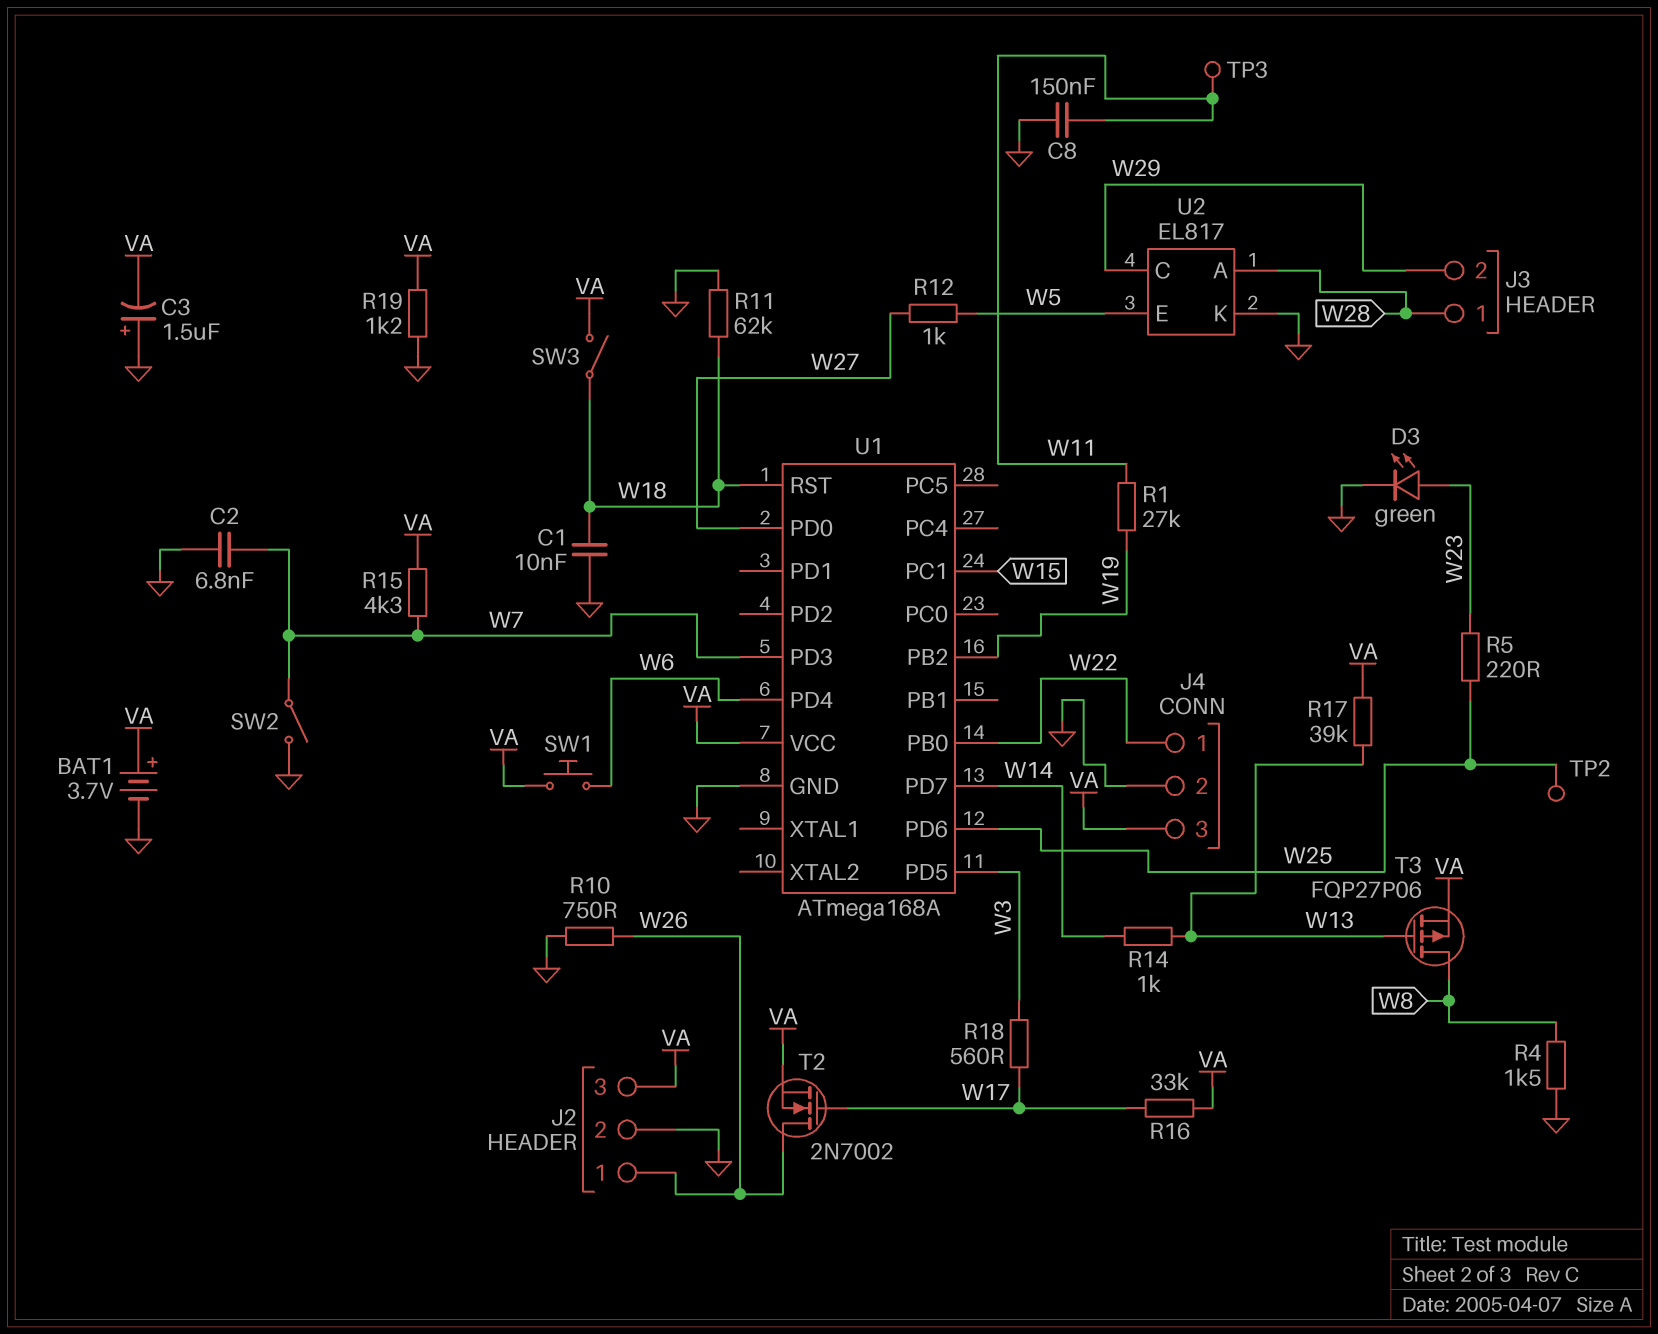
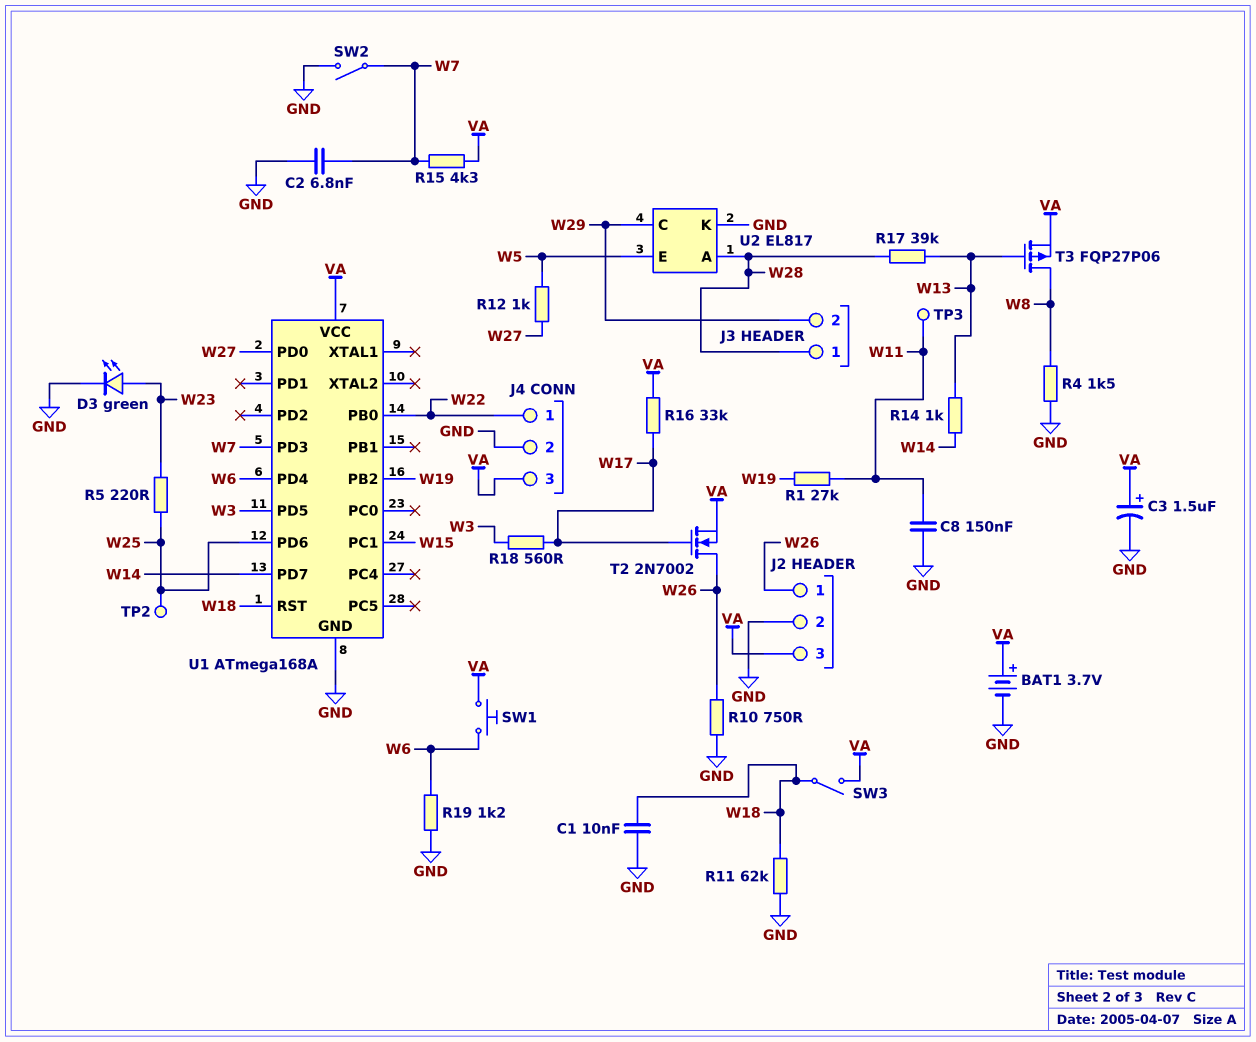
C3: 1.5uF (plus GND, minus VA) -> 1.5uF (plus VA, minus GND)
R17: 39k (VA, W13) -> 39k (W13, W28)
R19: 1.2k (GND, VA) -> 1.2k (GND, W6)

